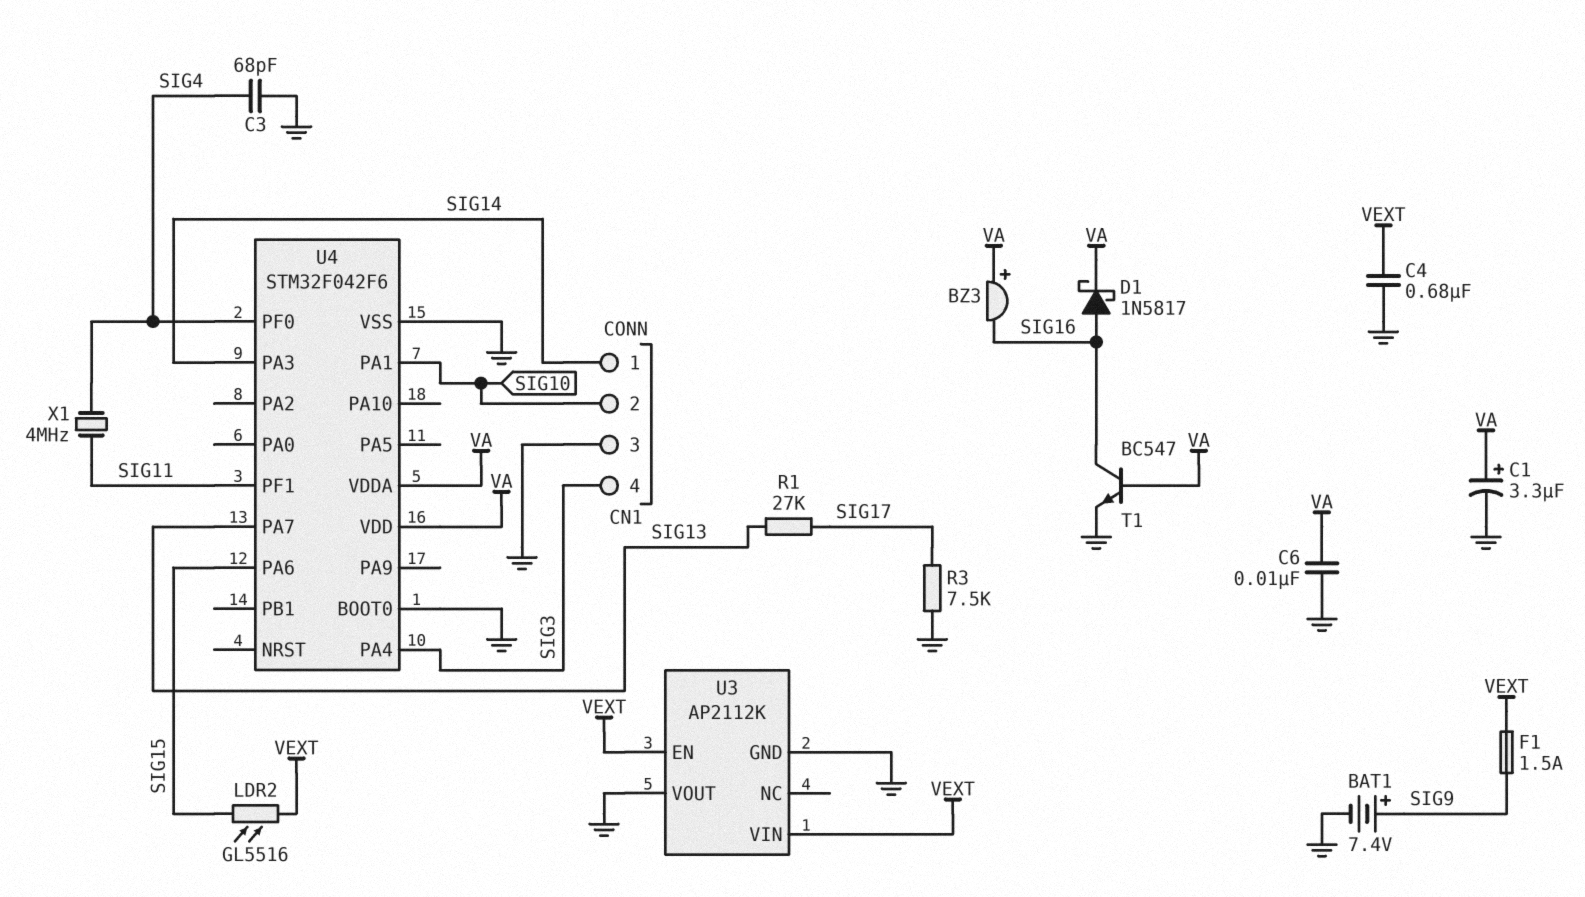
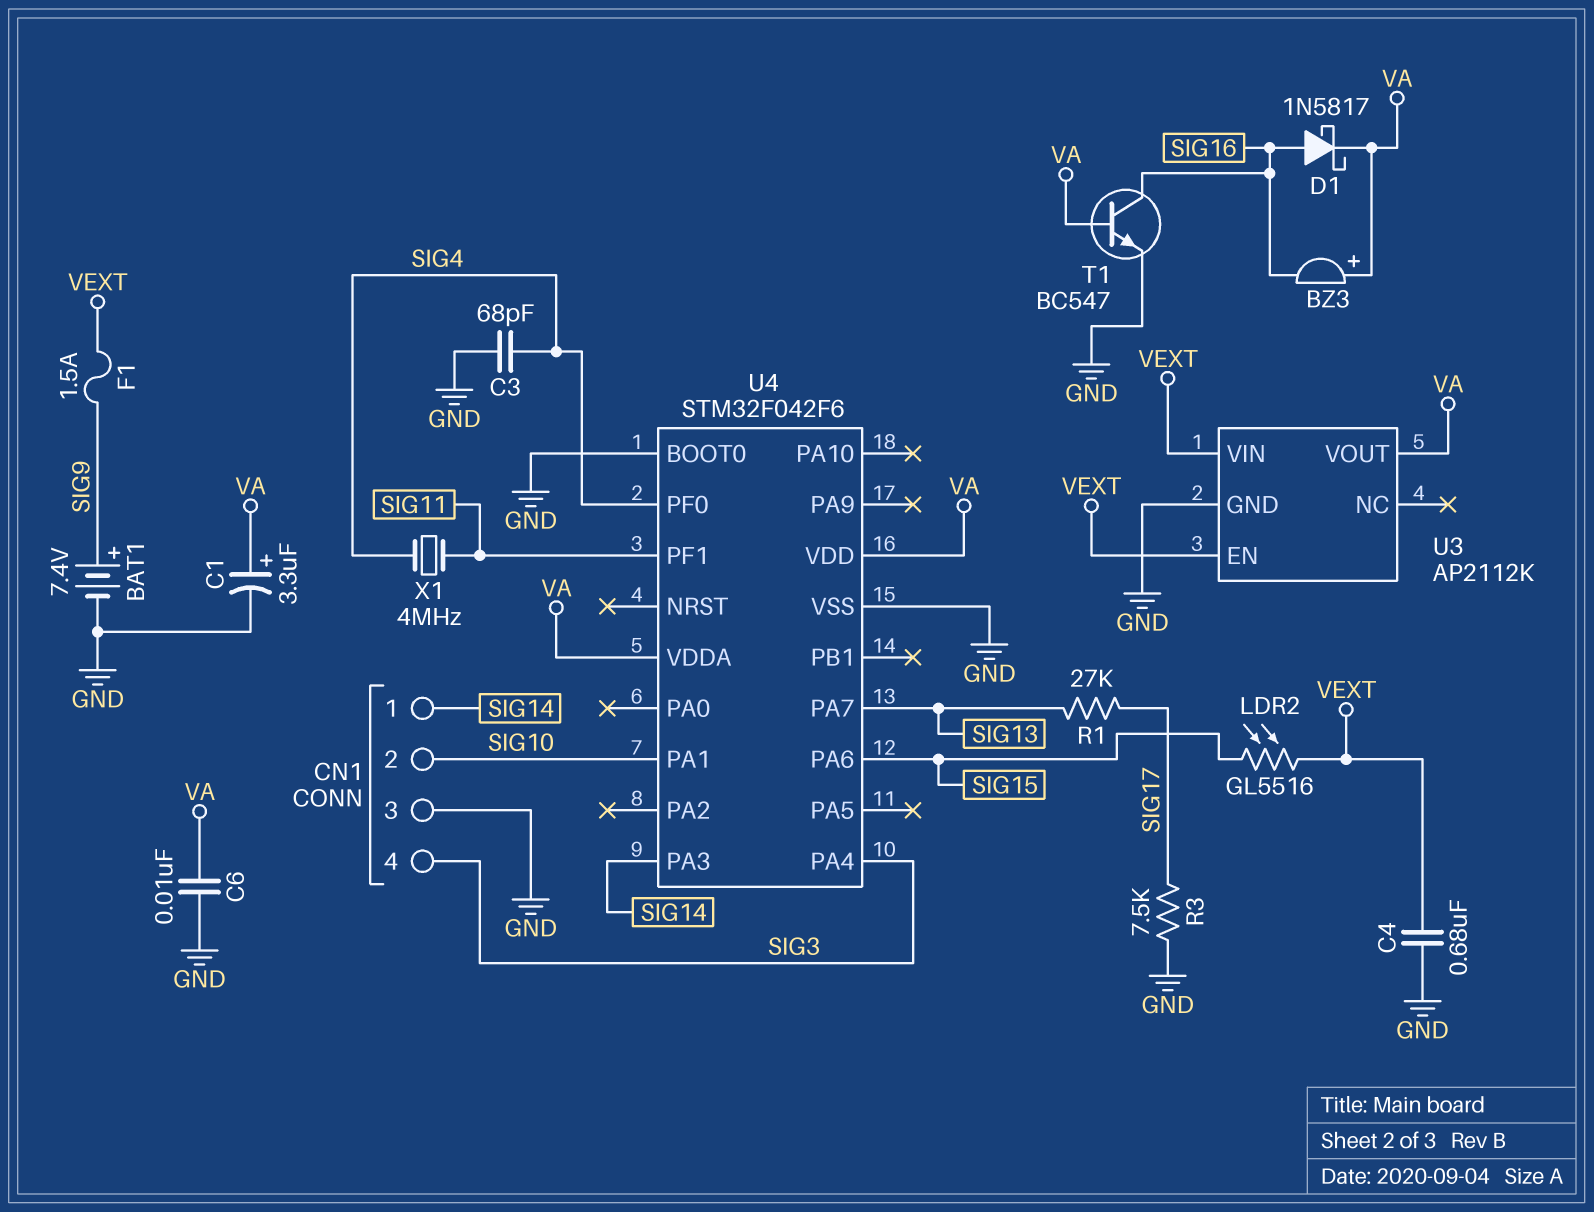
U3 pin VOUT: GND -> VA

